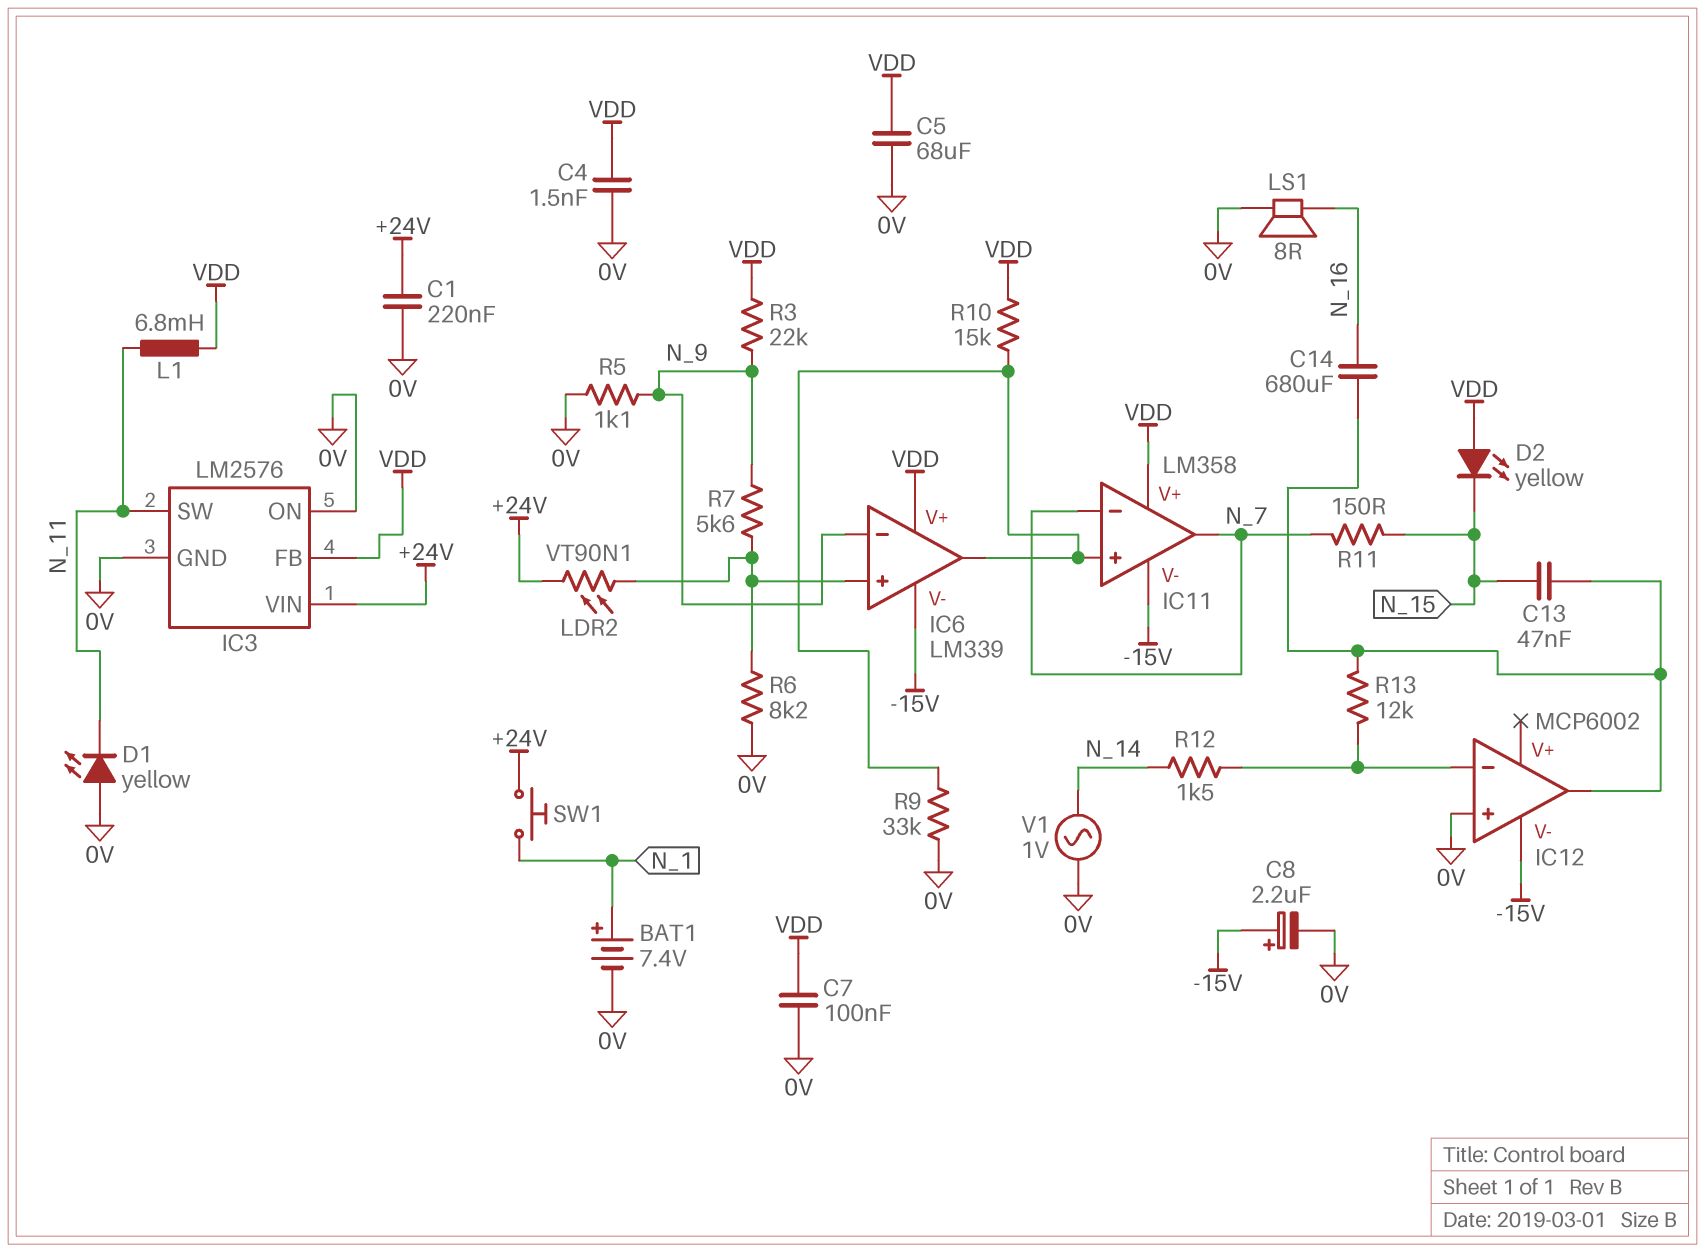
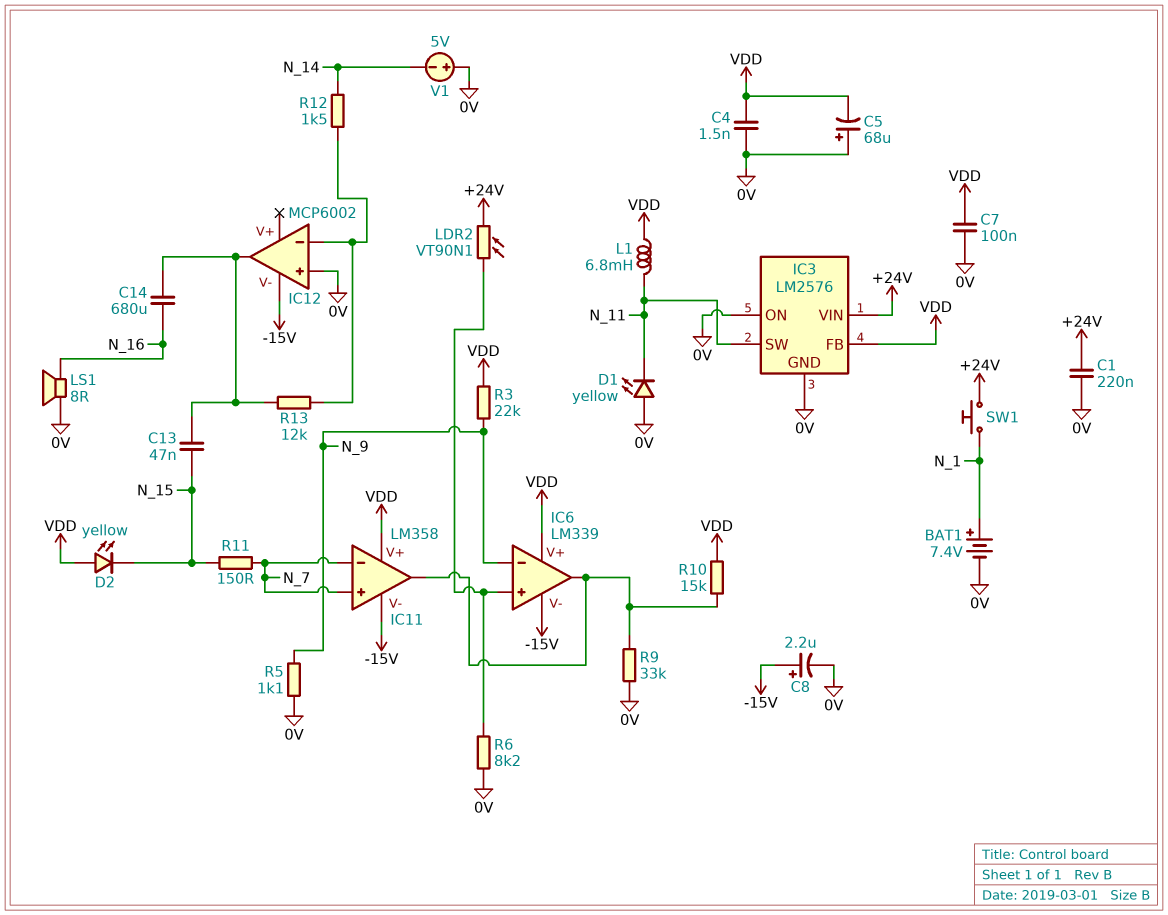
C5: 68uF (0V, VDD) -> 68uF (plus 0V, minus VDD)
IC11 pin in+: IC6/out -> N_7
IC11 pin out: N_7 -> IC6/out
R7: 5.6k (IC6/in+, N_9) -> none
V1: AC 1V (0V, N_14) -> 5V (plus 0V, minus N_14)

